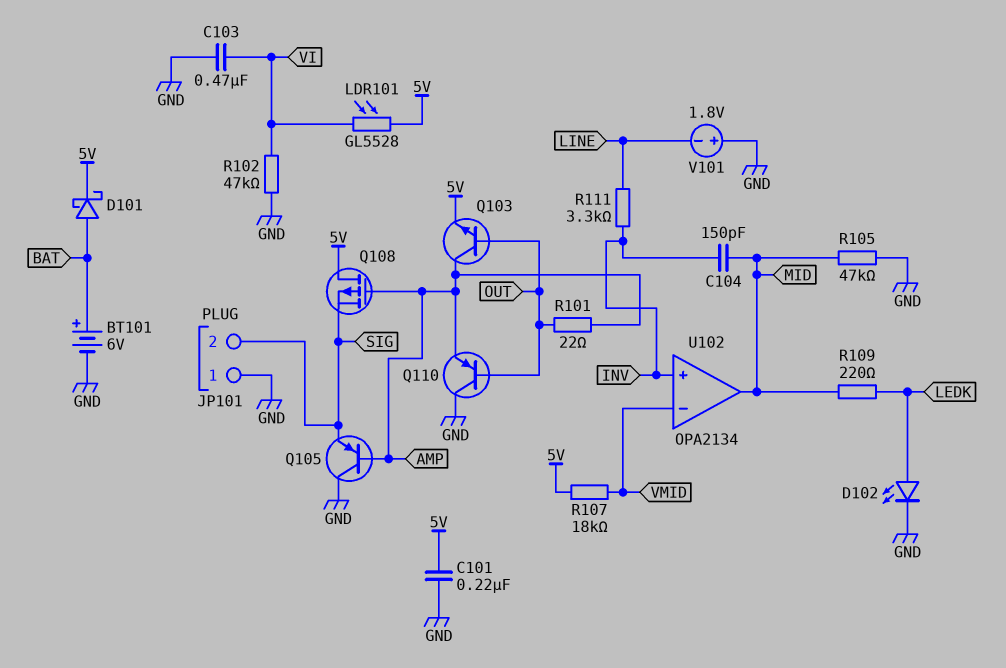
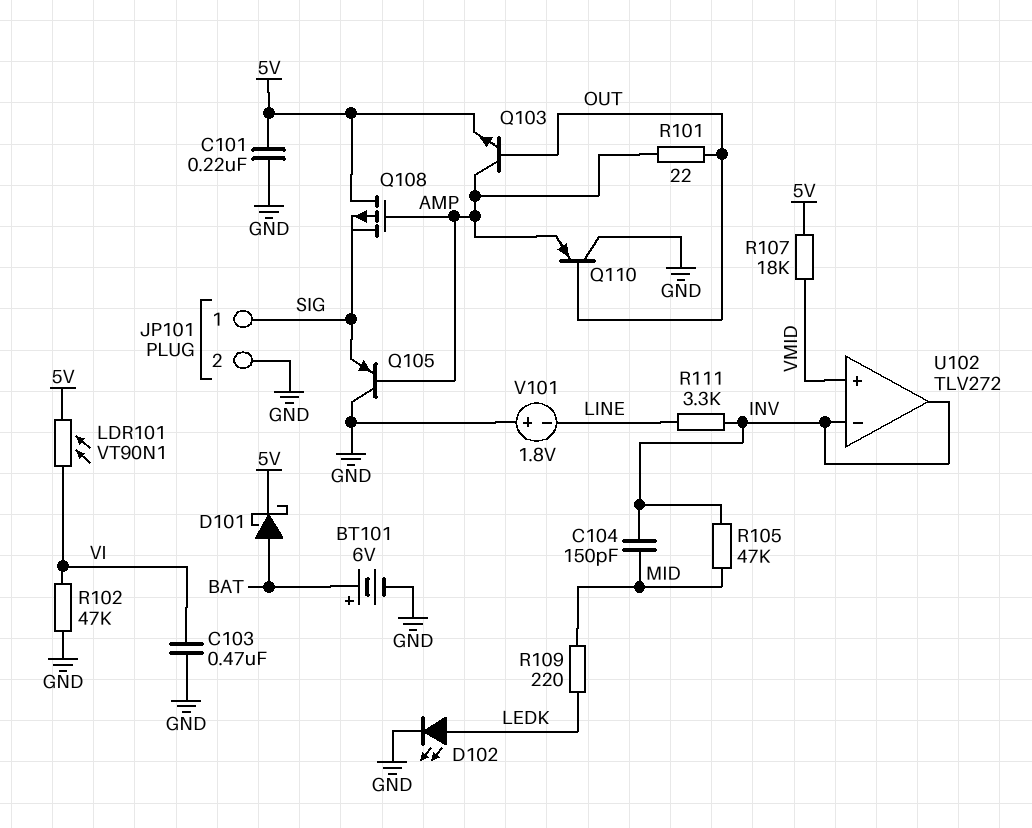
JP101 pin 1: GND -> SIG
JP101 pin 2: SIG -> GND
LDR101: GL5528 (5V, VI) -> VT90N1 (5V, VI)
R105: 47k (GND, MID) -> 47k (INV, MID)
U102: OPA2134 -> TLV272
U102 pin in+: INV -> VMID
U102 pin in-: VMID -> INV
U102 pin out: MID -> INV

